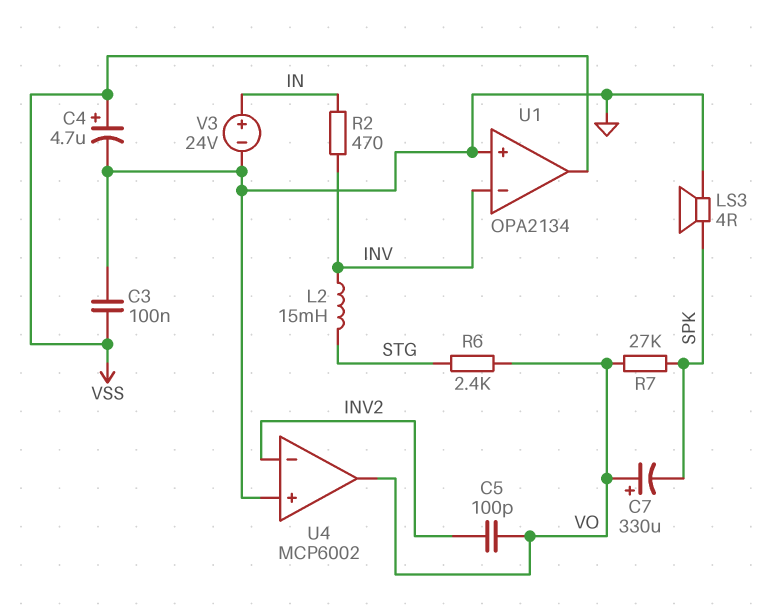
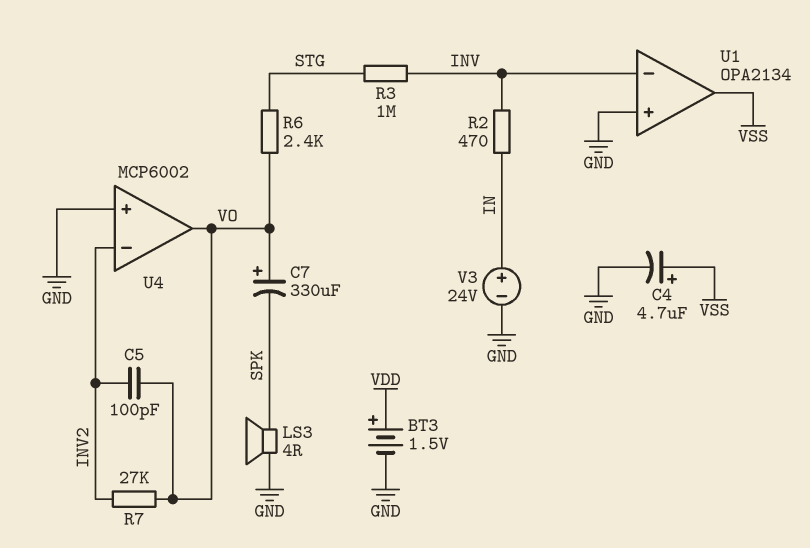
BT3: none -> 1.5V (plus VDD, minus GND)
C3: 100nF (GND, VSS) -> none
L2: 15mH (INV, STG) -> none
R3: none -> 1M (INV, STG)
R7: 27k (SPK, VO) -> 27k (INV2, VO)

